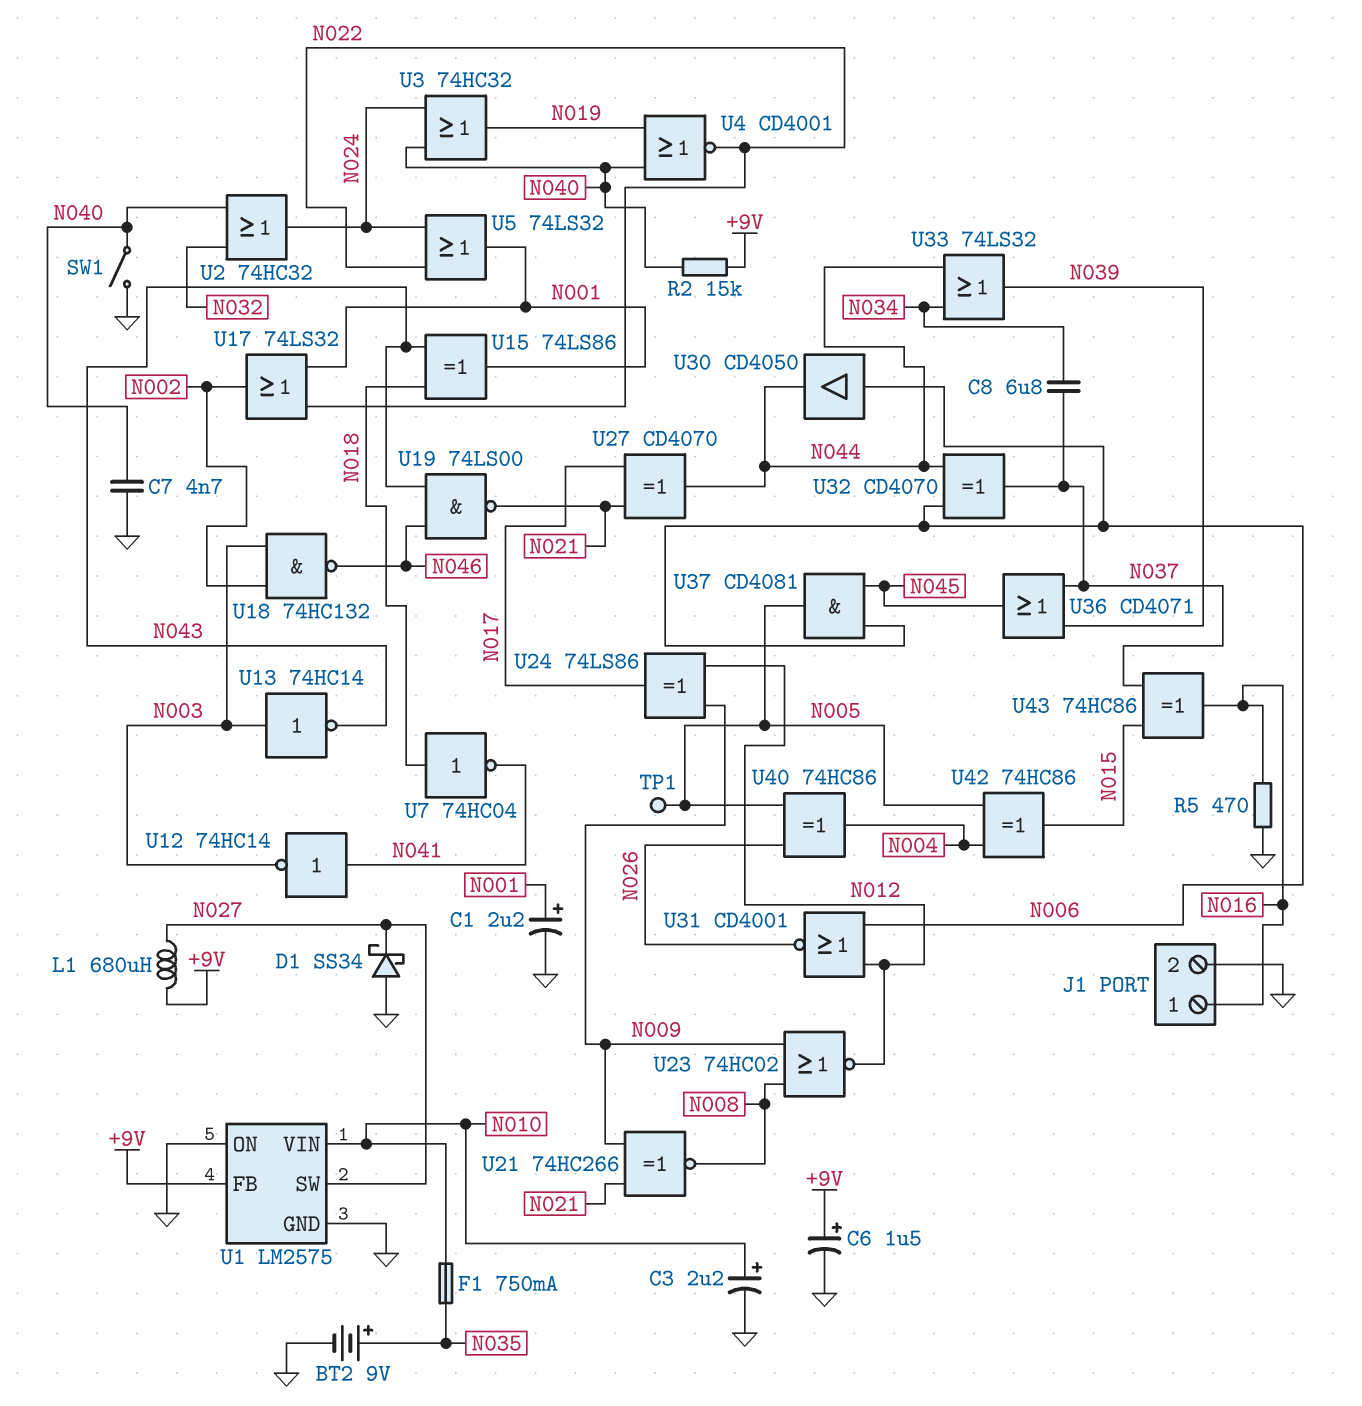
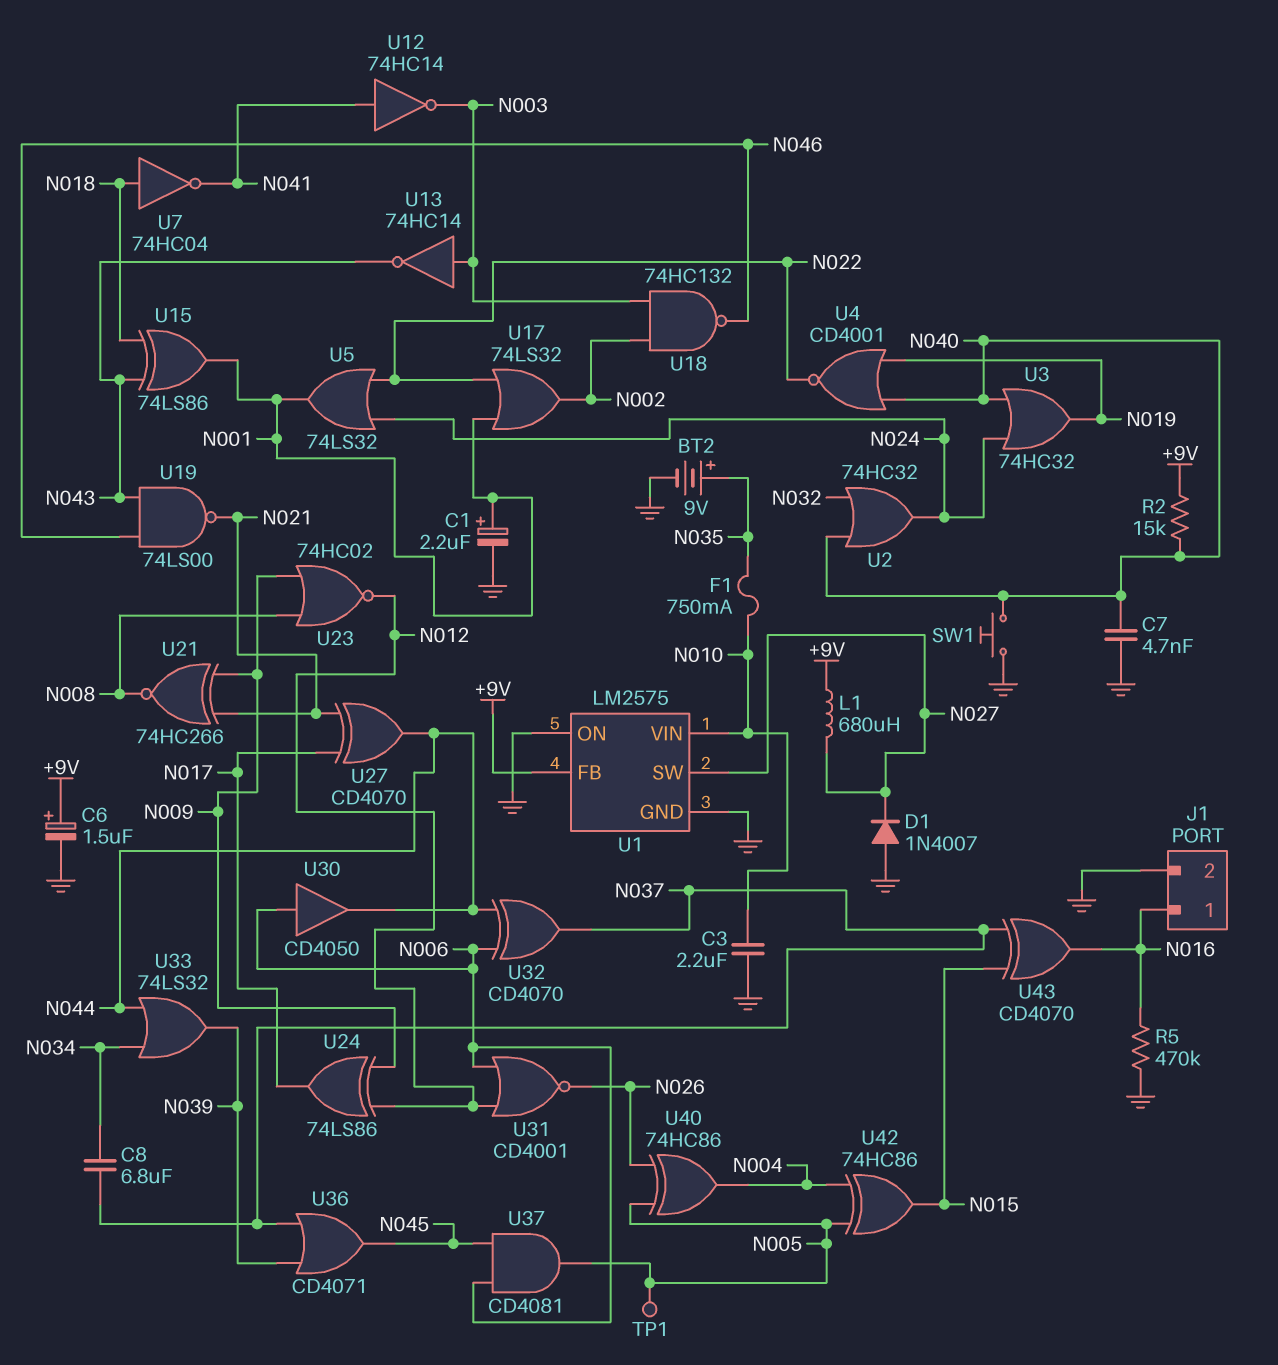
C3: 2.2uF (plus N010, minus GND) -> 2.2uF (GND, N010)
D1: schottky SS34 (A GND, K N027) -> diode 1N4007 (A GND, K N027)
R5: 470 (GND, N016) -> 470k (GND, N016)
SW1: switch (GND, N040) -> button (GND, N040)
U43: XOR 74HC86 (in N015, in N037, out N016) -> XOR CD4070 (in N015, in N037, out N016)

